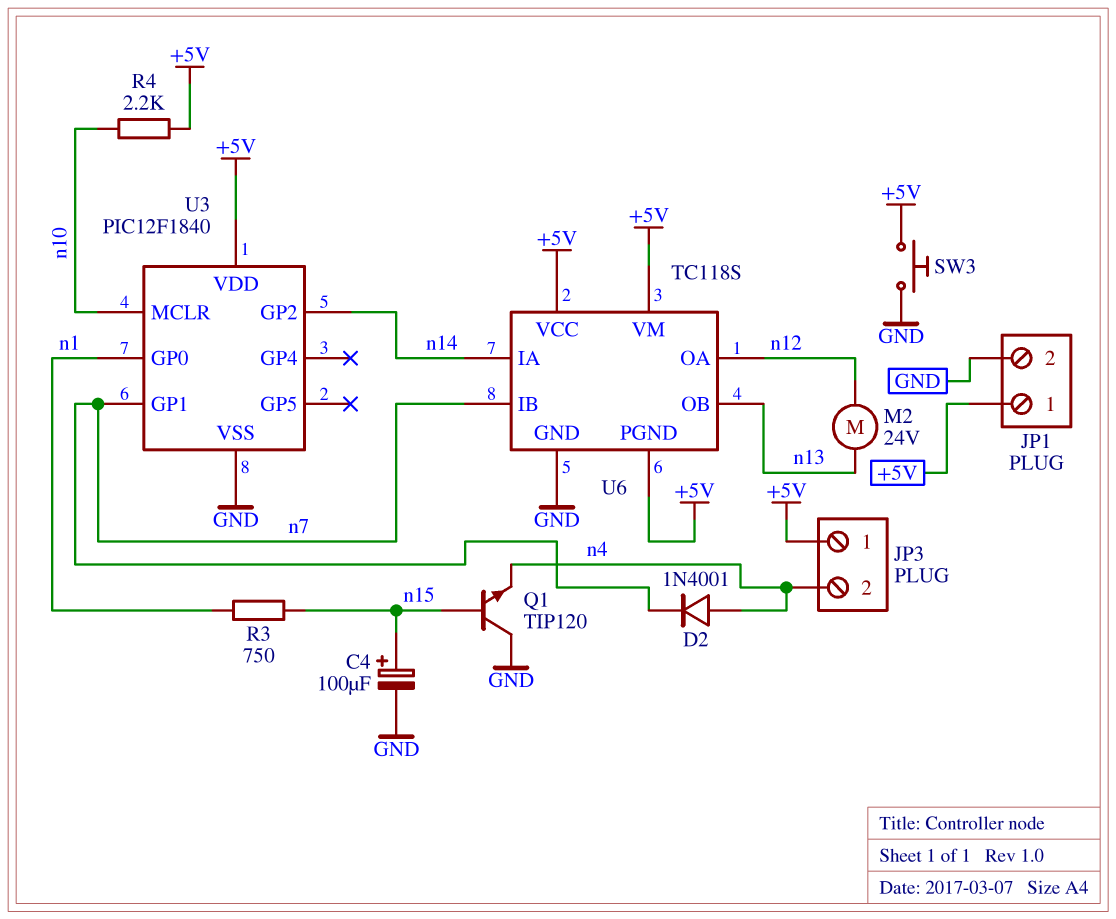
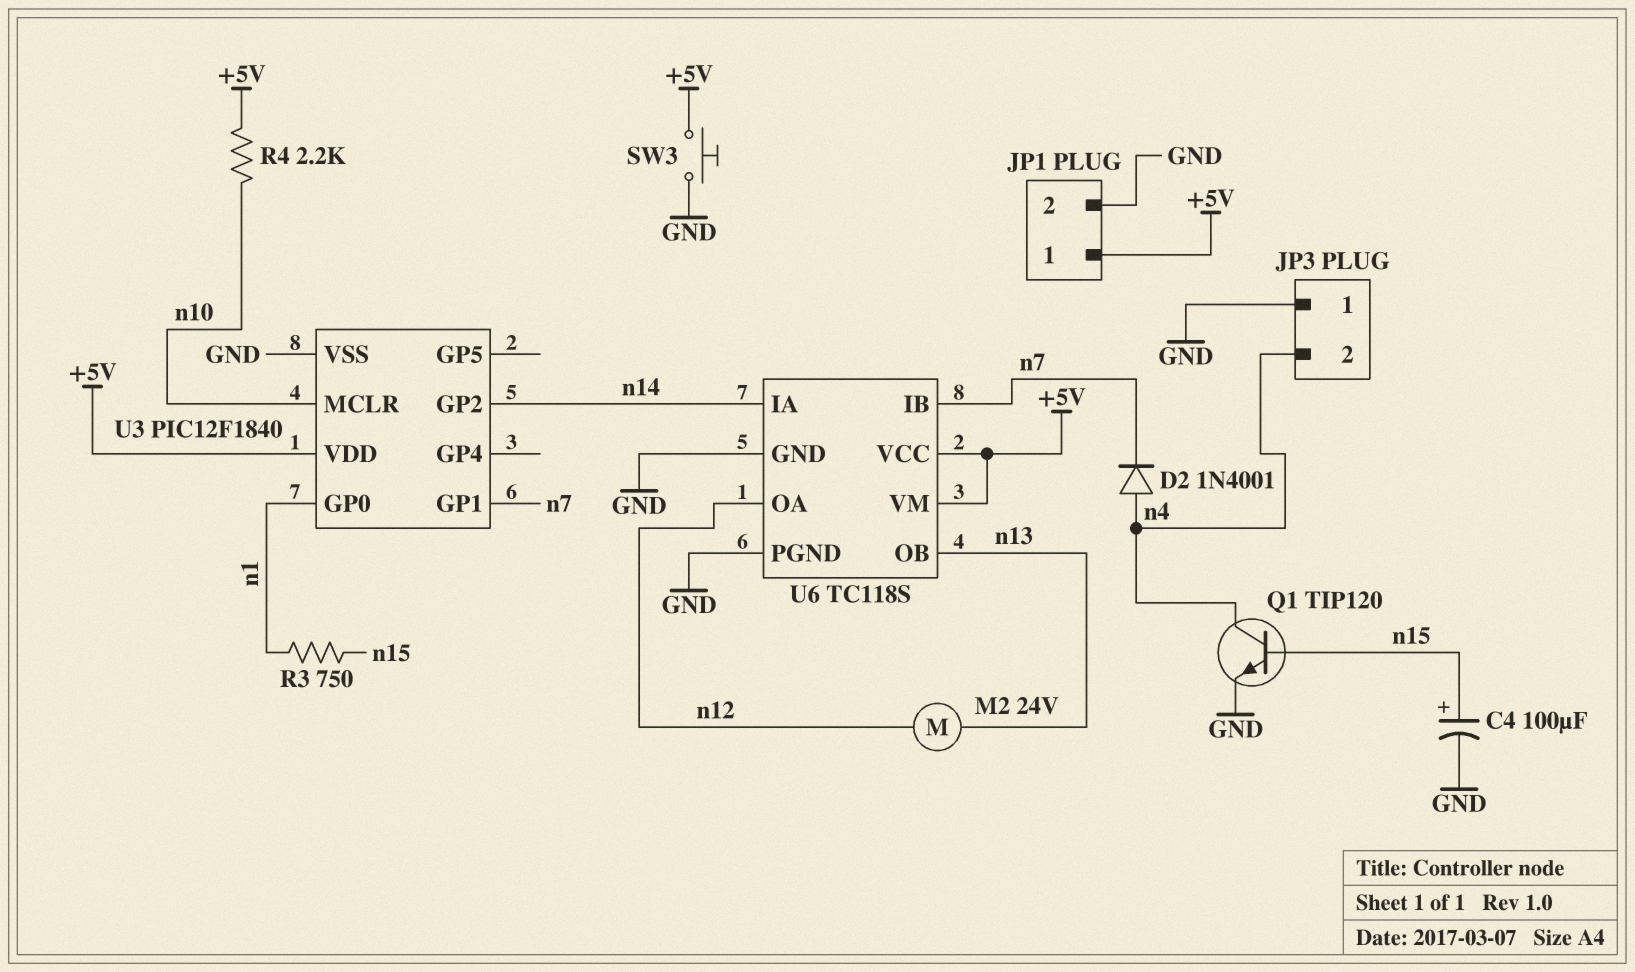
JP3 pin 1: +5V -> GND
Q1: NPN TIP120 (B n15, C GND, E n4) -> NPN TIP120 (B n15, C n4, E GND)
U6 pin PGND: +5V -> GND

